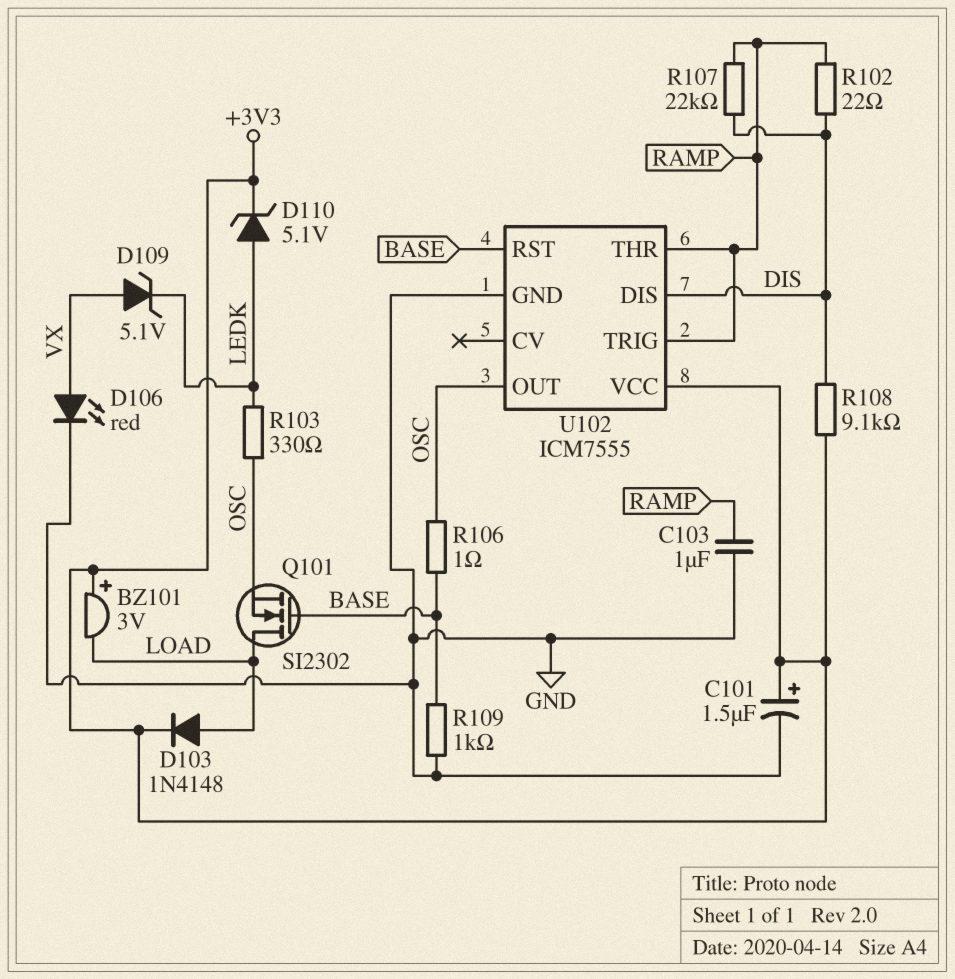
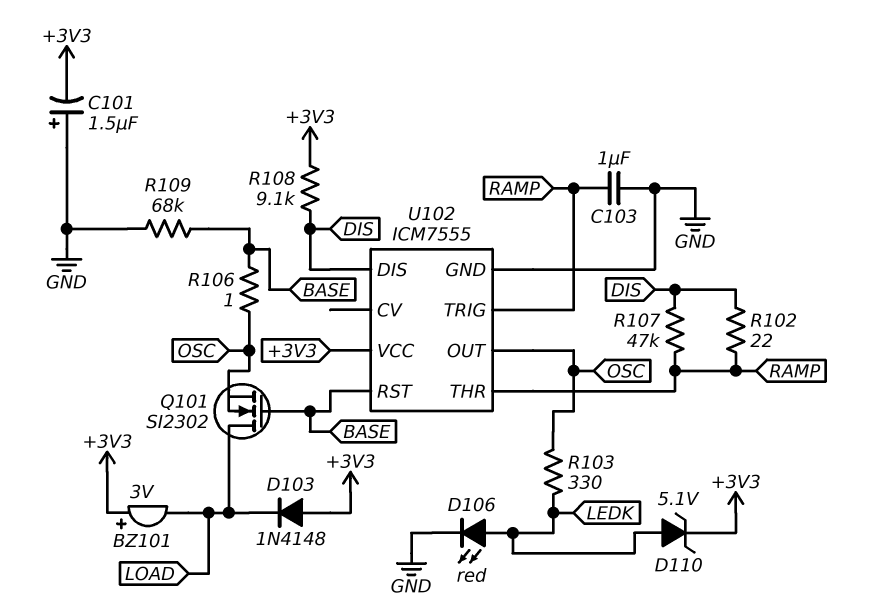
C101: 1.5uF (plus +3V3, minus GND) -> 1.5uF (plus GND, minus +3V3)
D103: diode 1N4148 (A LOAD, K +3V3) -> diode 1N4148 (A +3V3, K LOAD)
D106: LED red (A VX, K GND) -> LED red (A LEDK, K GND)
D109: zener 5.1V (A VX, K LEDK) -> none
R107: 22k (DIS, RAMP) -> 47k (DIS, RAMP)
R109: 1k (BASE, GND) -> 68k (BASE, GND)

